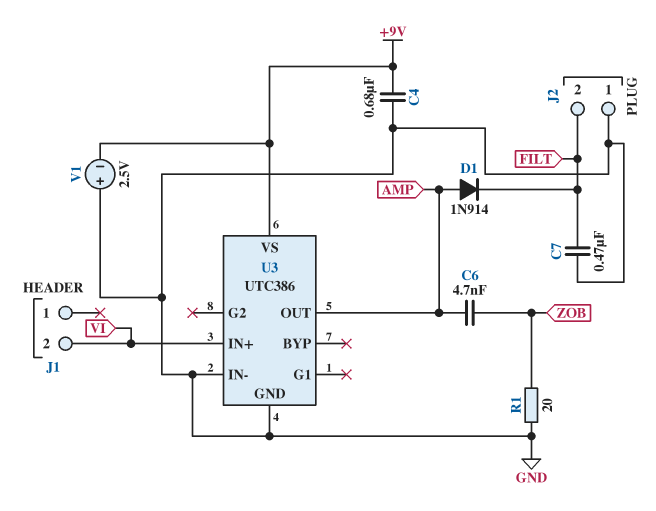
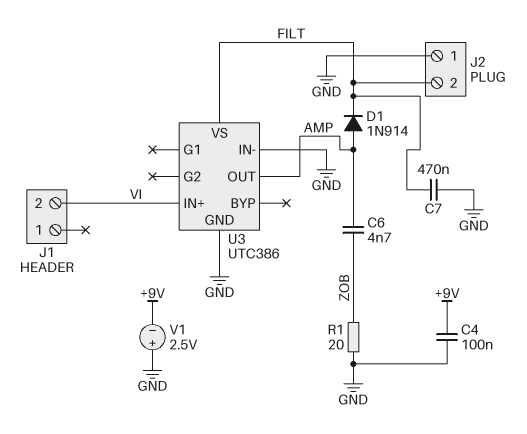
C4: 680nF (+9V, GND) -> 100nF (+9V, GND)
U3 pin VS: +9V -> FILT

